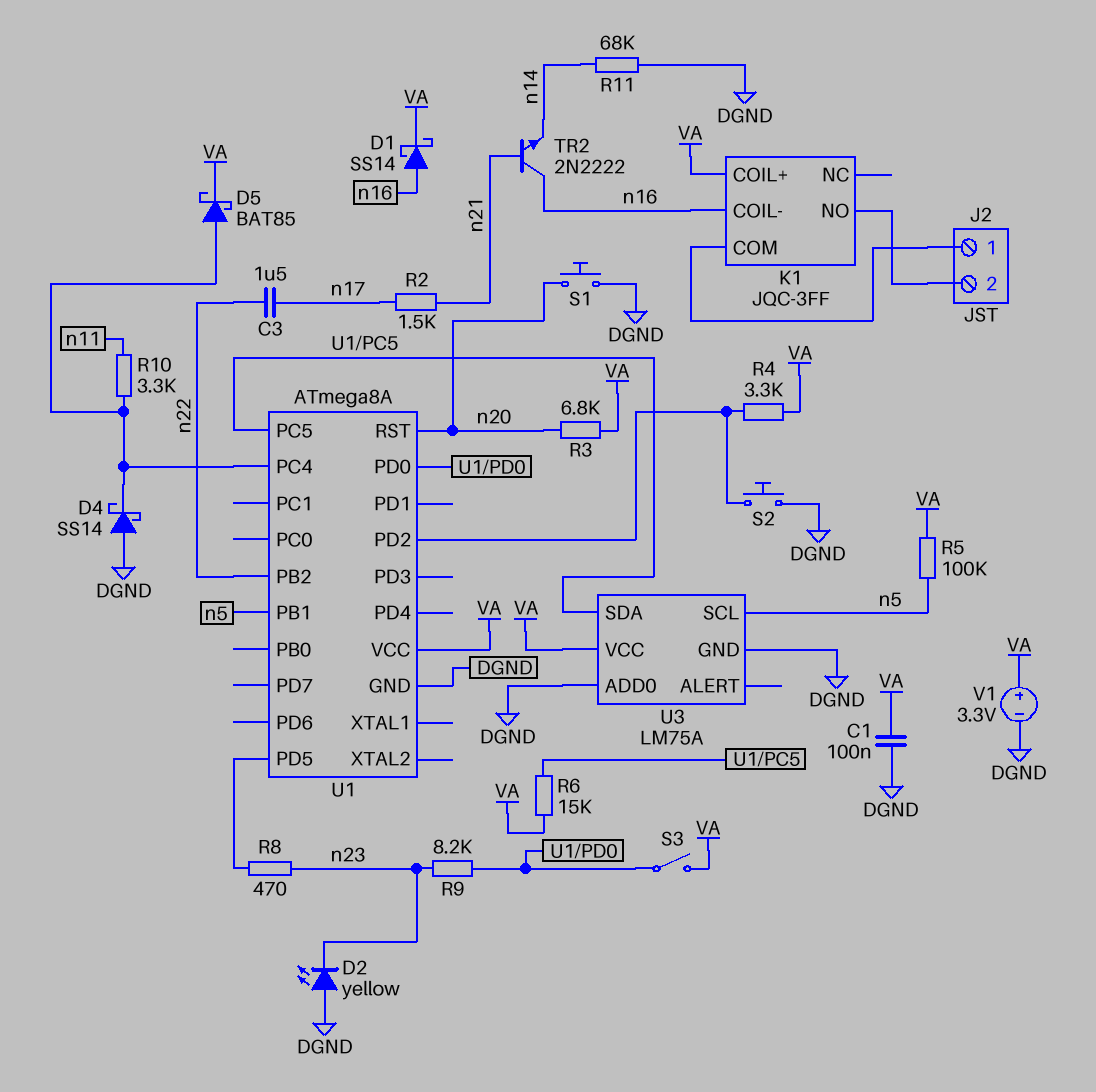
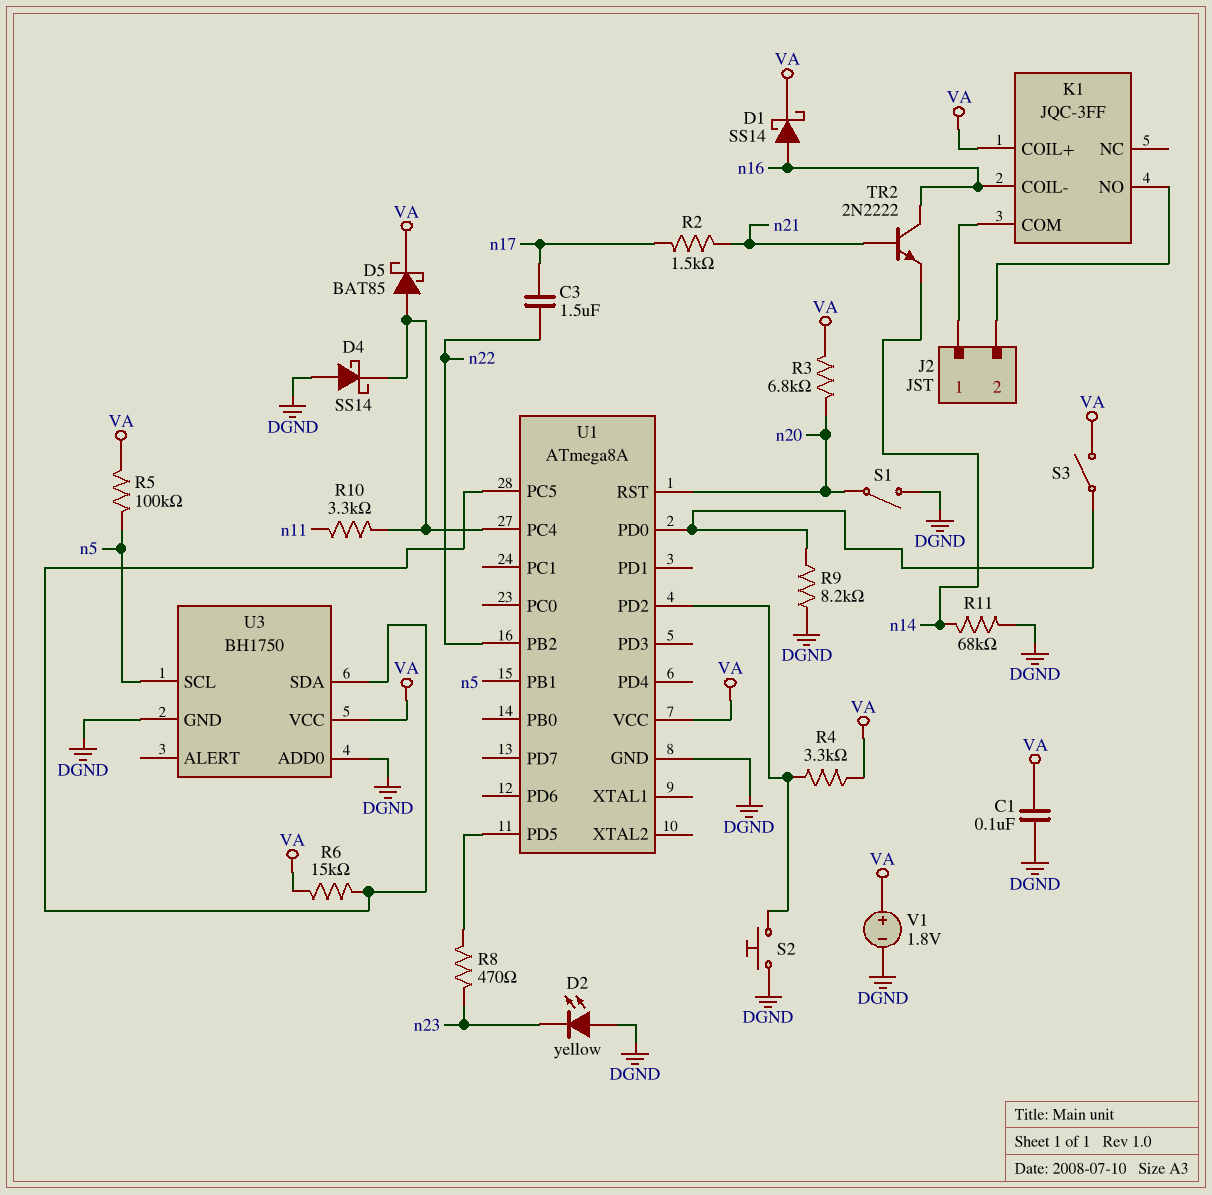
R9: 8.2k (U1/PD0, n23) -> 8.2k (DGND, U1/PD0)
S1: button (DGND, n20) -> switch (DGND, n20)
U3: LM75A -> BH1750
V1: 3.3V (plus VA, minus DGND) -> 1.8V (plus VA, minus DGND)

